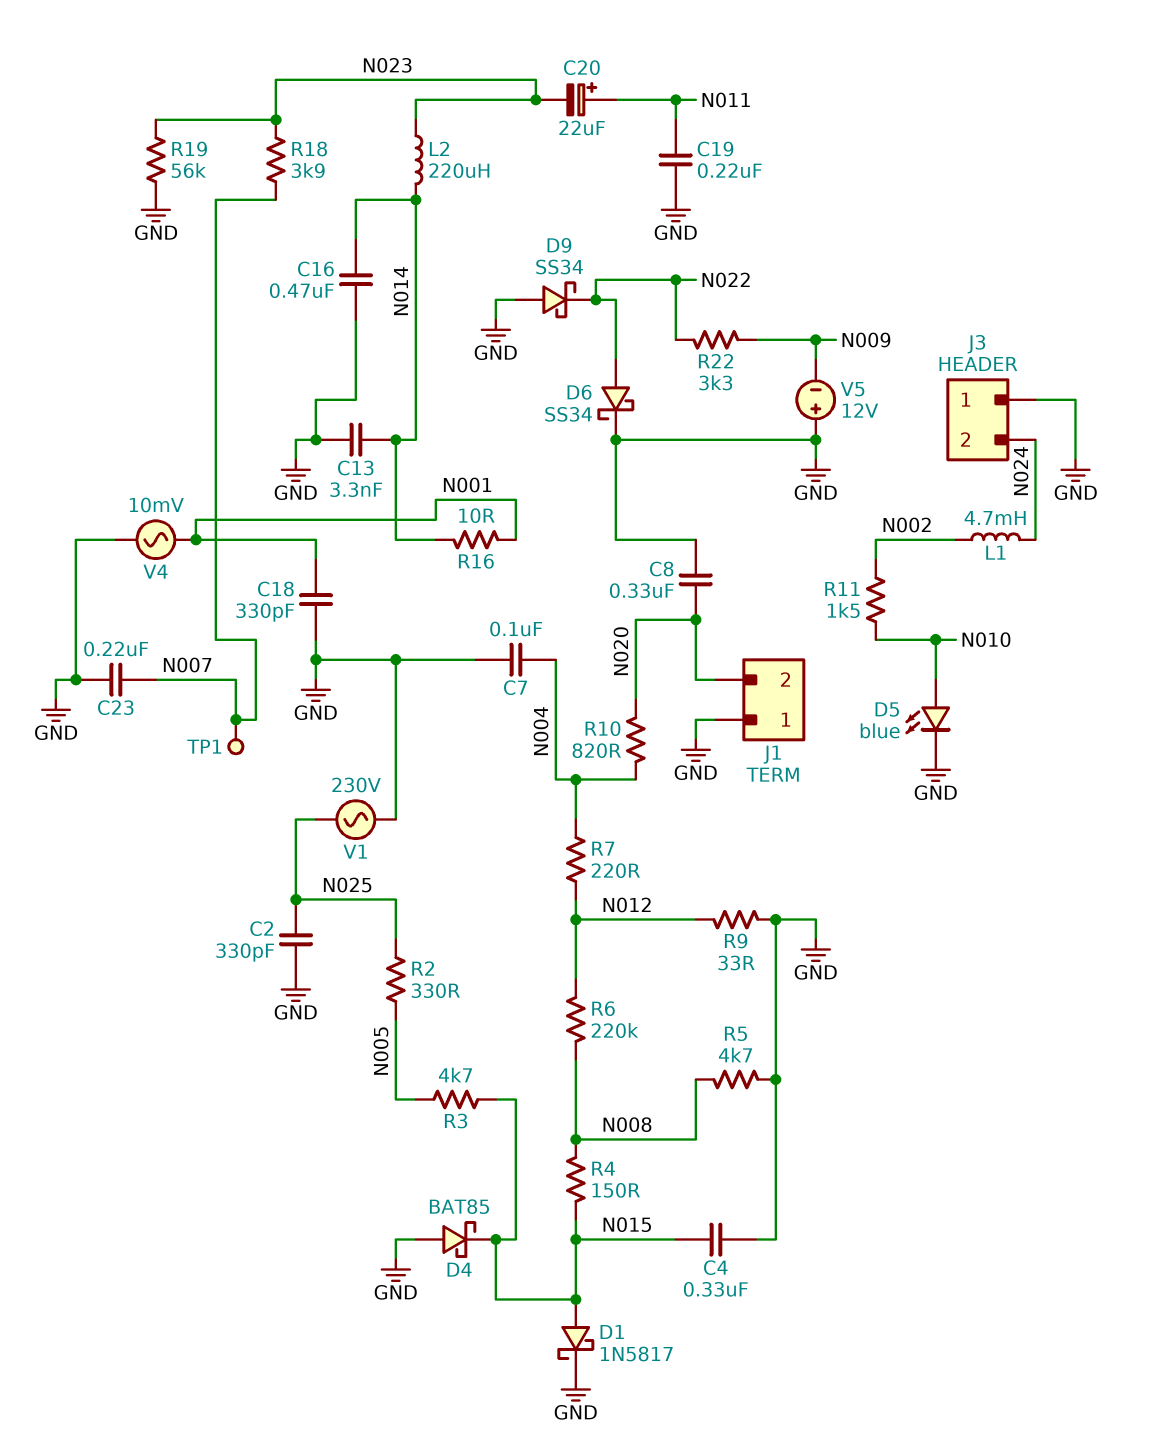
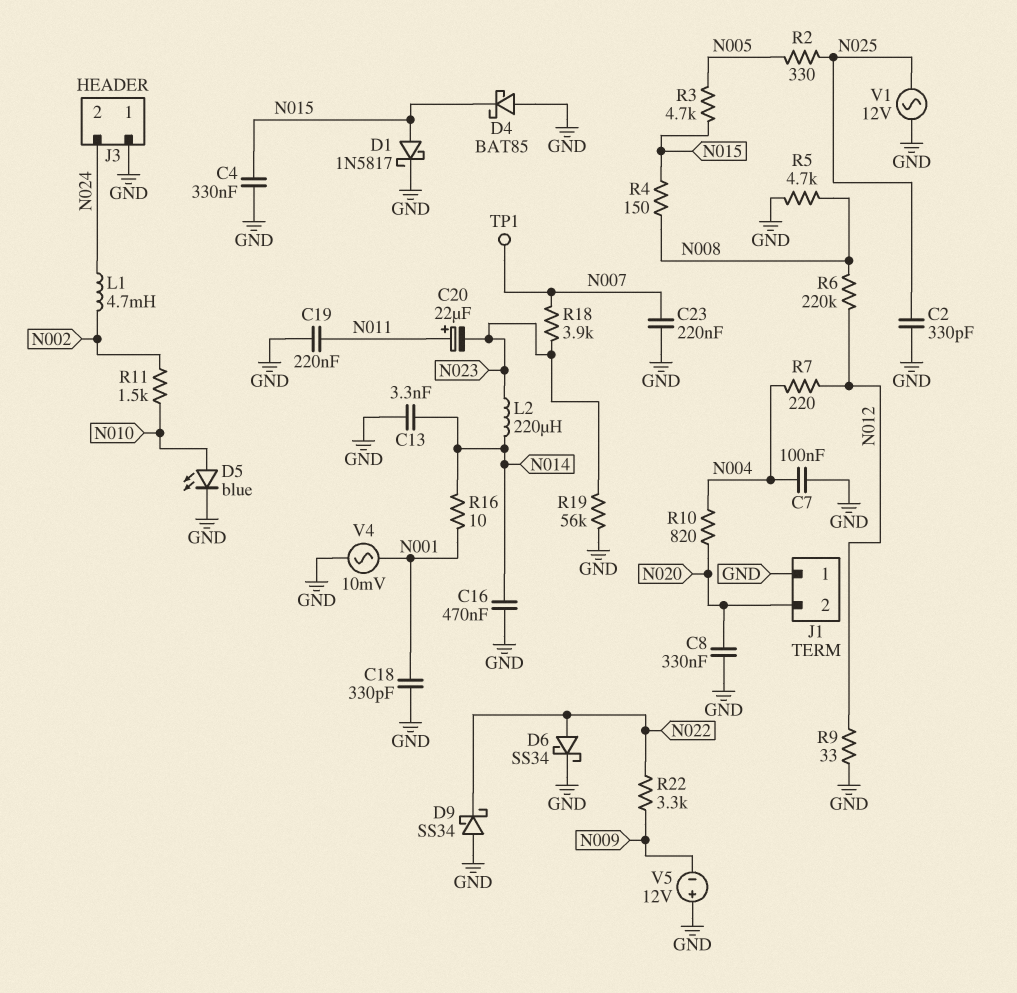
V1: AC 230V (GND, N025) -> AC 12V (GND, N025)

